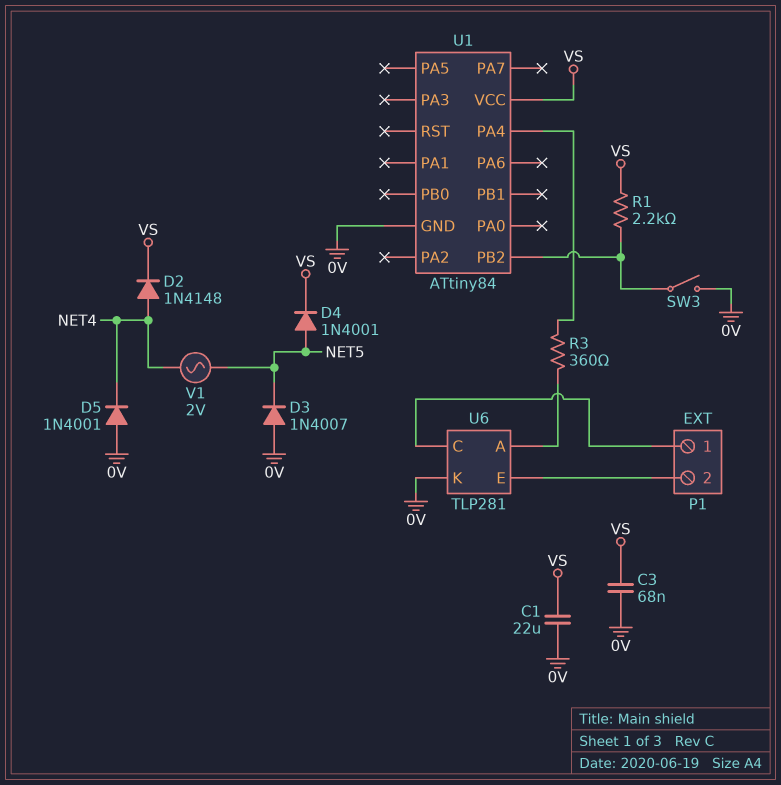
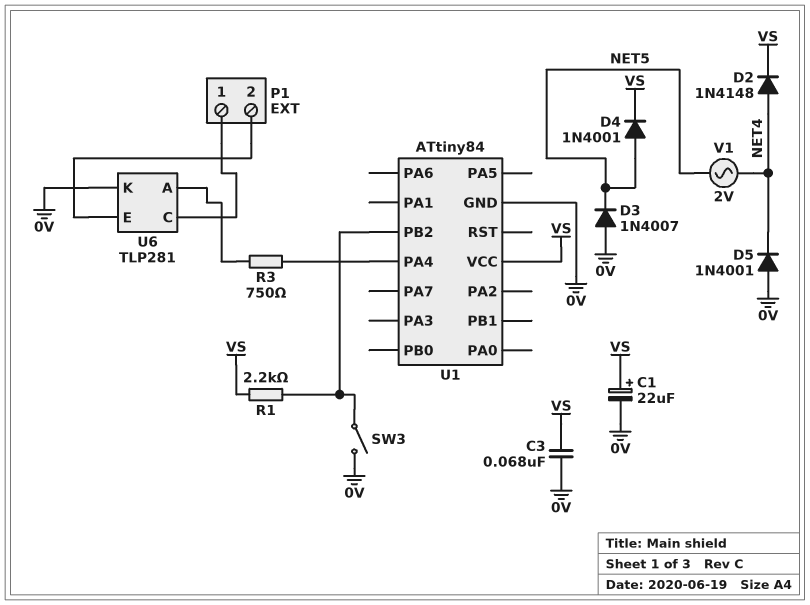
C1: 22uF (0V, VS) -> 22uF (plus VS, minus 0V)
R3: 360 (U1/PA4, U6/A) -> 750 (U1/PA4, U6/A)

